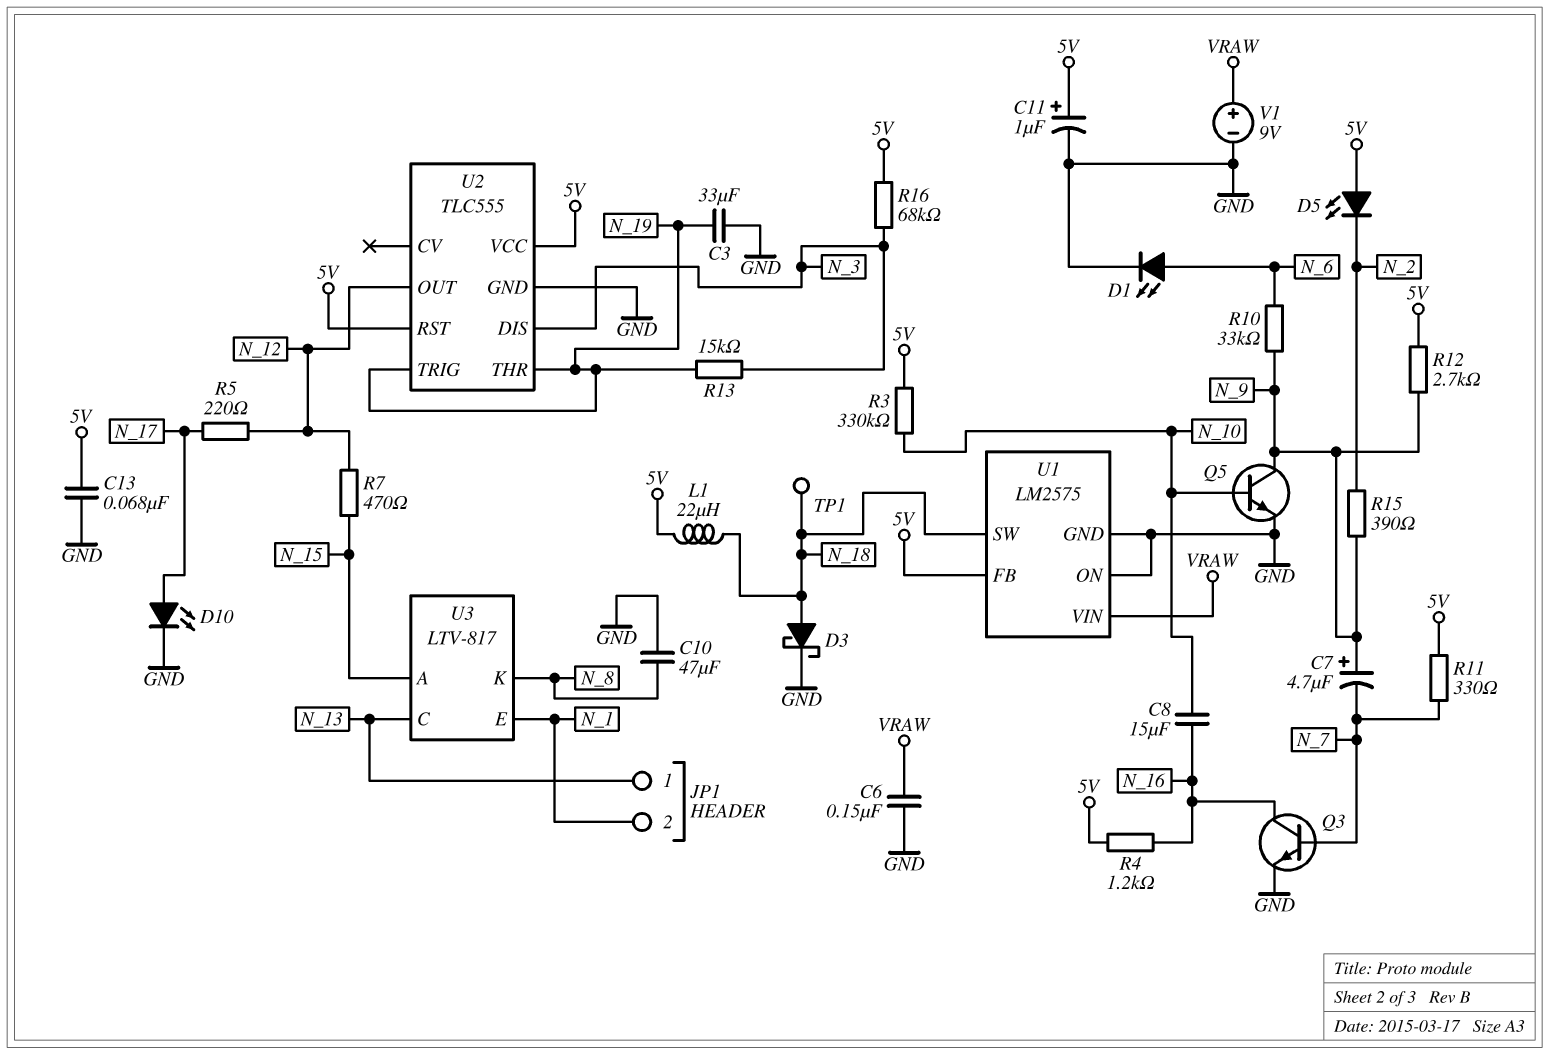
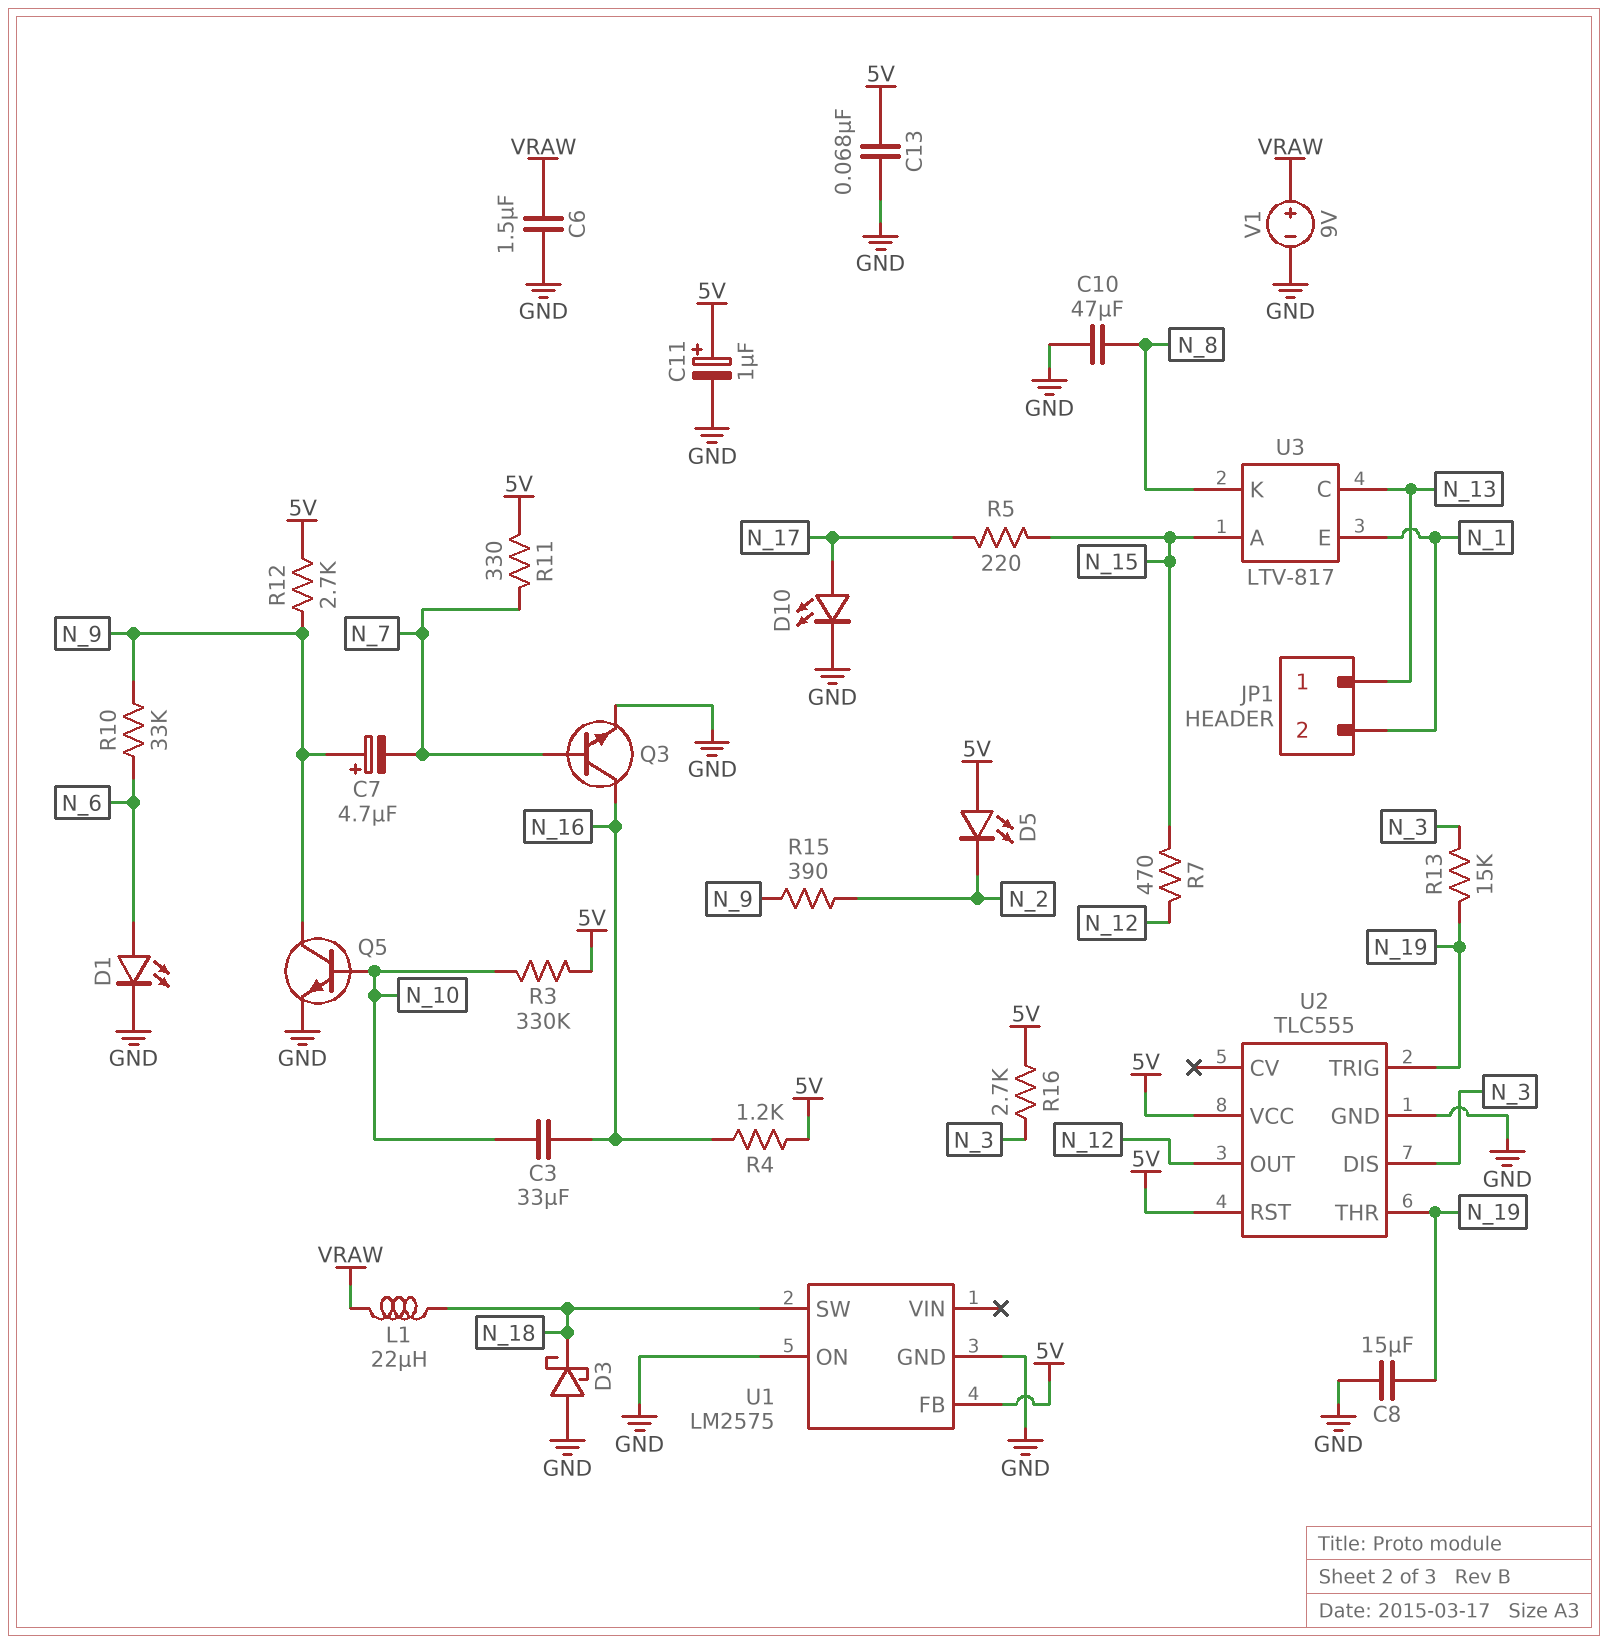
C3: 33uF (GND, N_19) -> 33uF (N_10, N_16)
C6: 150nF (GND, VRAW) -> 1.5uF (GND, VRAW)
C8: 15uF (N_10, N_16) -> 15uF (GND, N_19)
D3: schottky (A N_18, K GND) -> schottky (A GND, K N_18)
L1: 22uH (5V, N_18) -> 22uH (N_18, VRAW)
R5: 220 (N_12, N_17) -> 220 (N_15, N_17)
R16: 68k (5V, N_3) -> 2.7k (5V, N_3)
TP1: test point (N_18) -> none
U1 pin VIN: VRAW -> none

